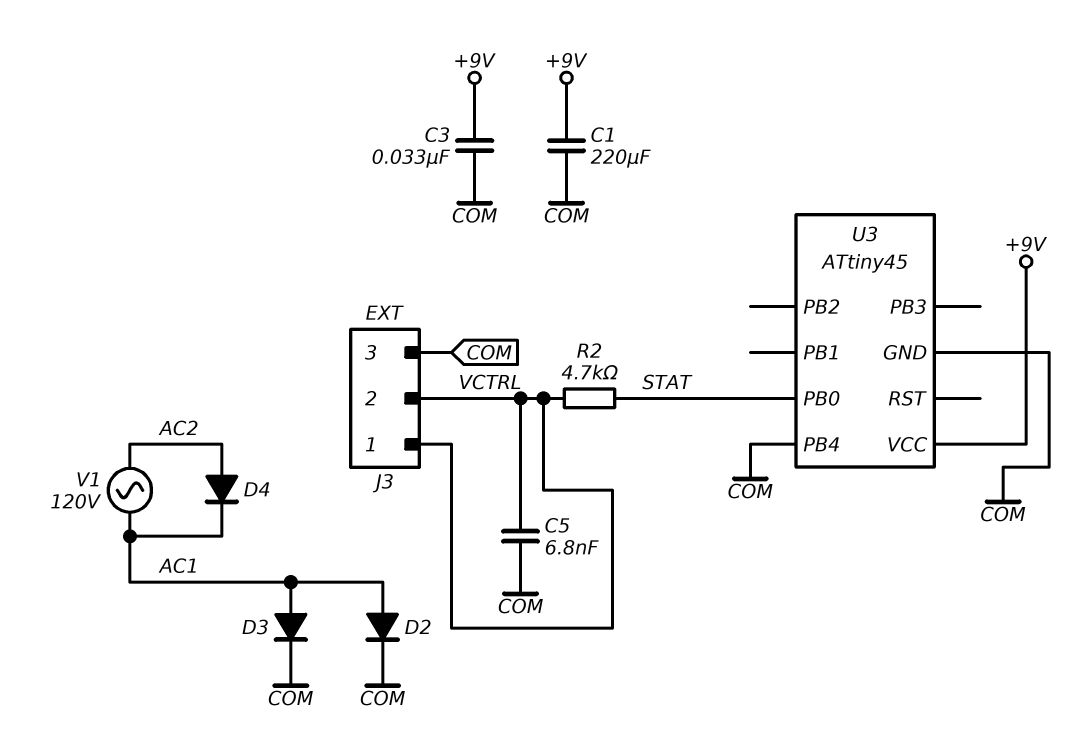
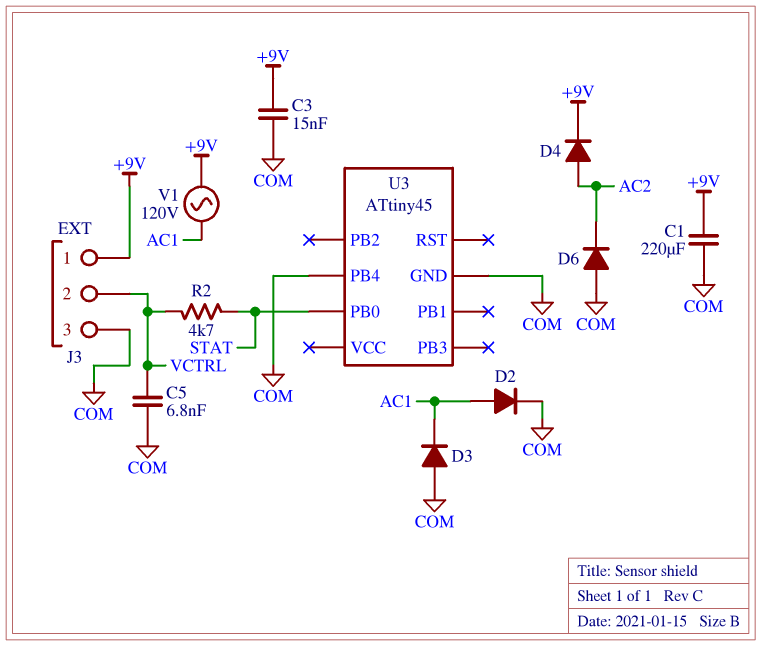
C3: 33nF (+9V, COM) -> 15nF (+9V, COM)
D3: diode (A AC1, K COM) -> diode (A COM, K AC1)
D4: diode (A AC2, K AC1) -> diode (A AC2, K +9V)
D6: none -> diode (A COM, K AC2)
J3 pin 1: VCTRL -> +9V
U3 pin VCC: +9V -> none
V1: AC 120V (AC1, AC2) -> AC 120V (+9V, AC1)

